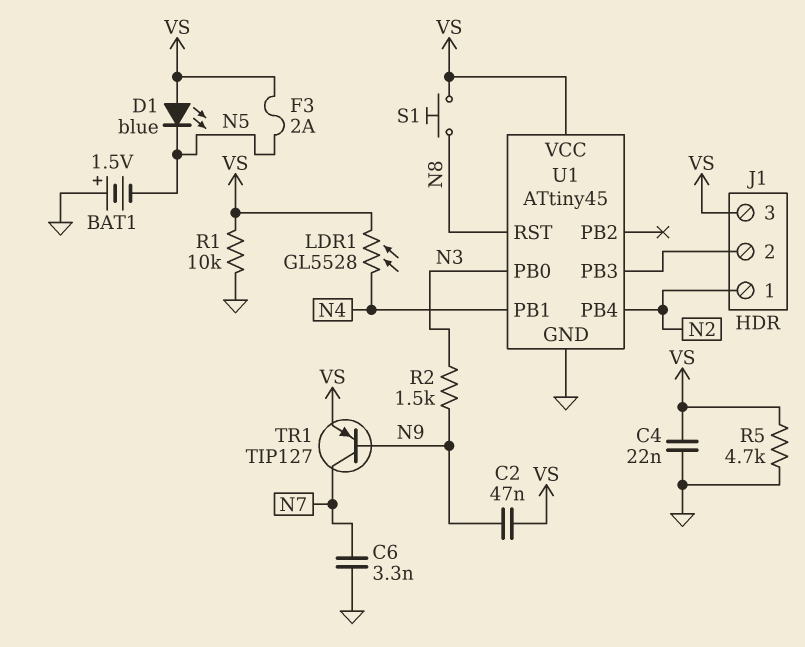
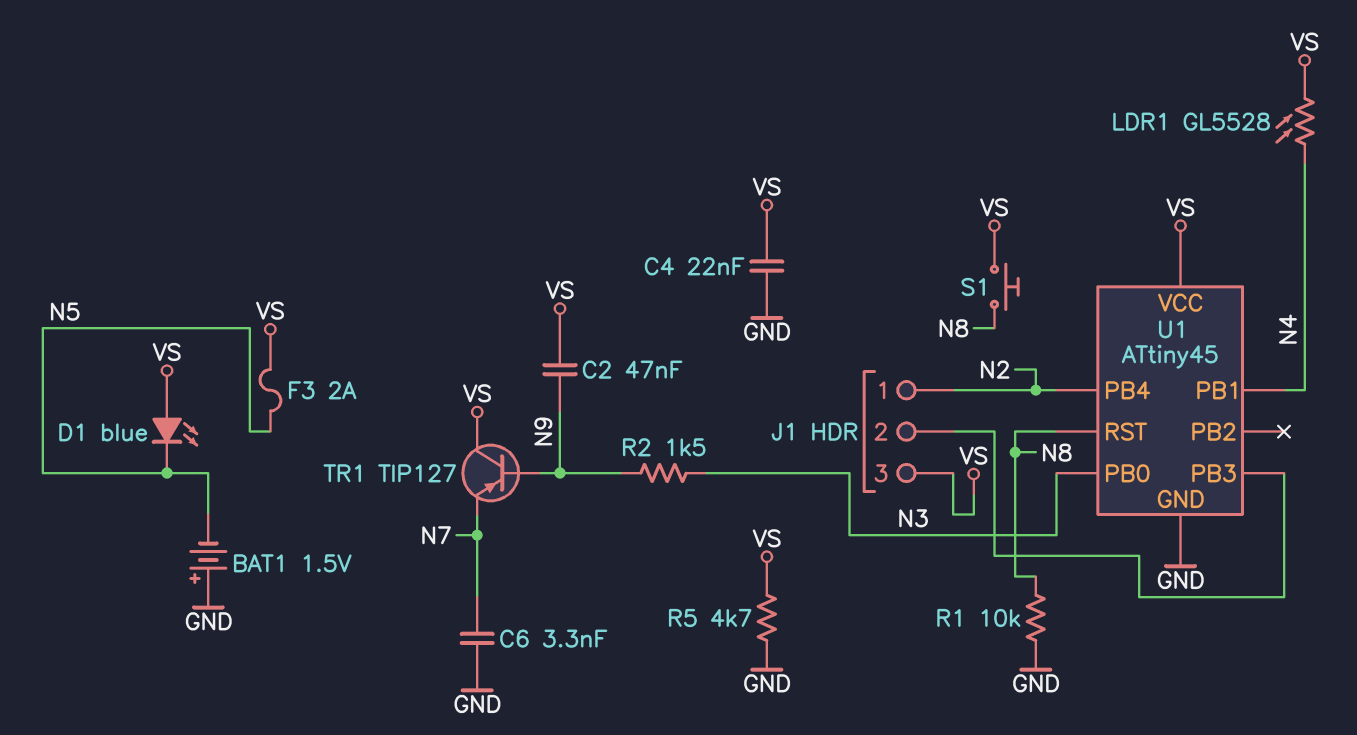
R1: 10k (GND, VS) -> 10k (GND, N8)
TR1: PNP TIP127 (B N9, C N7, E VS) -> PNP TIP127 (B N9, C VS, E N7)

